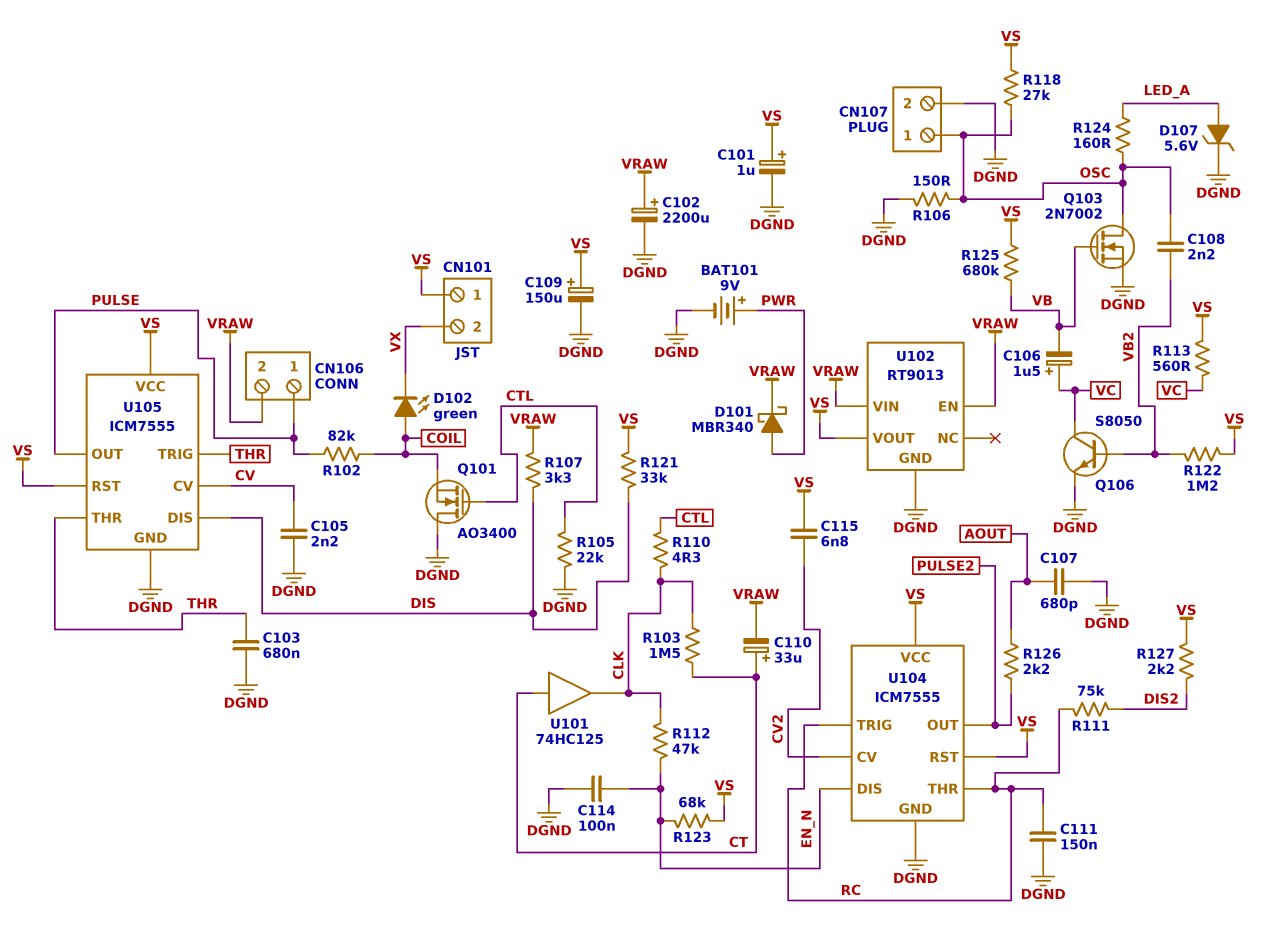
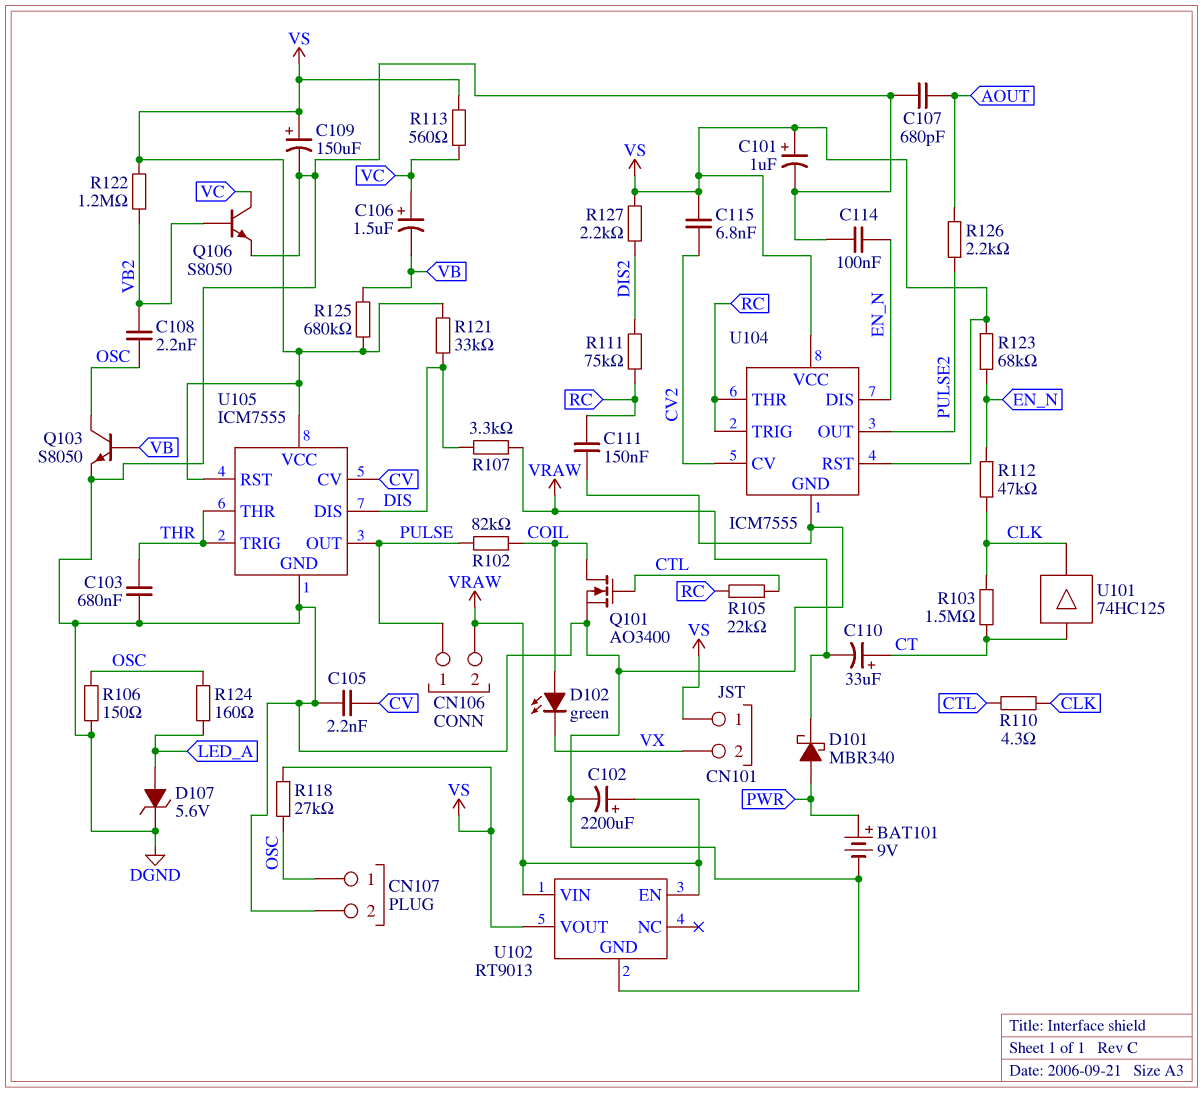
Q101: NMOS AO3400 (G CTL, D DGND, S COIL) -> NMOS AO3400 (G CTL, D COIL, S DGND)
Q103: NMOS 2N7002 (G VB, D OSC, S DGND) -> NPN S8050 (B VB, C OSC, E DGND)
R105: 22k (CTL, DGND) -> 22k (CTL, RC)

